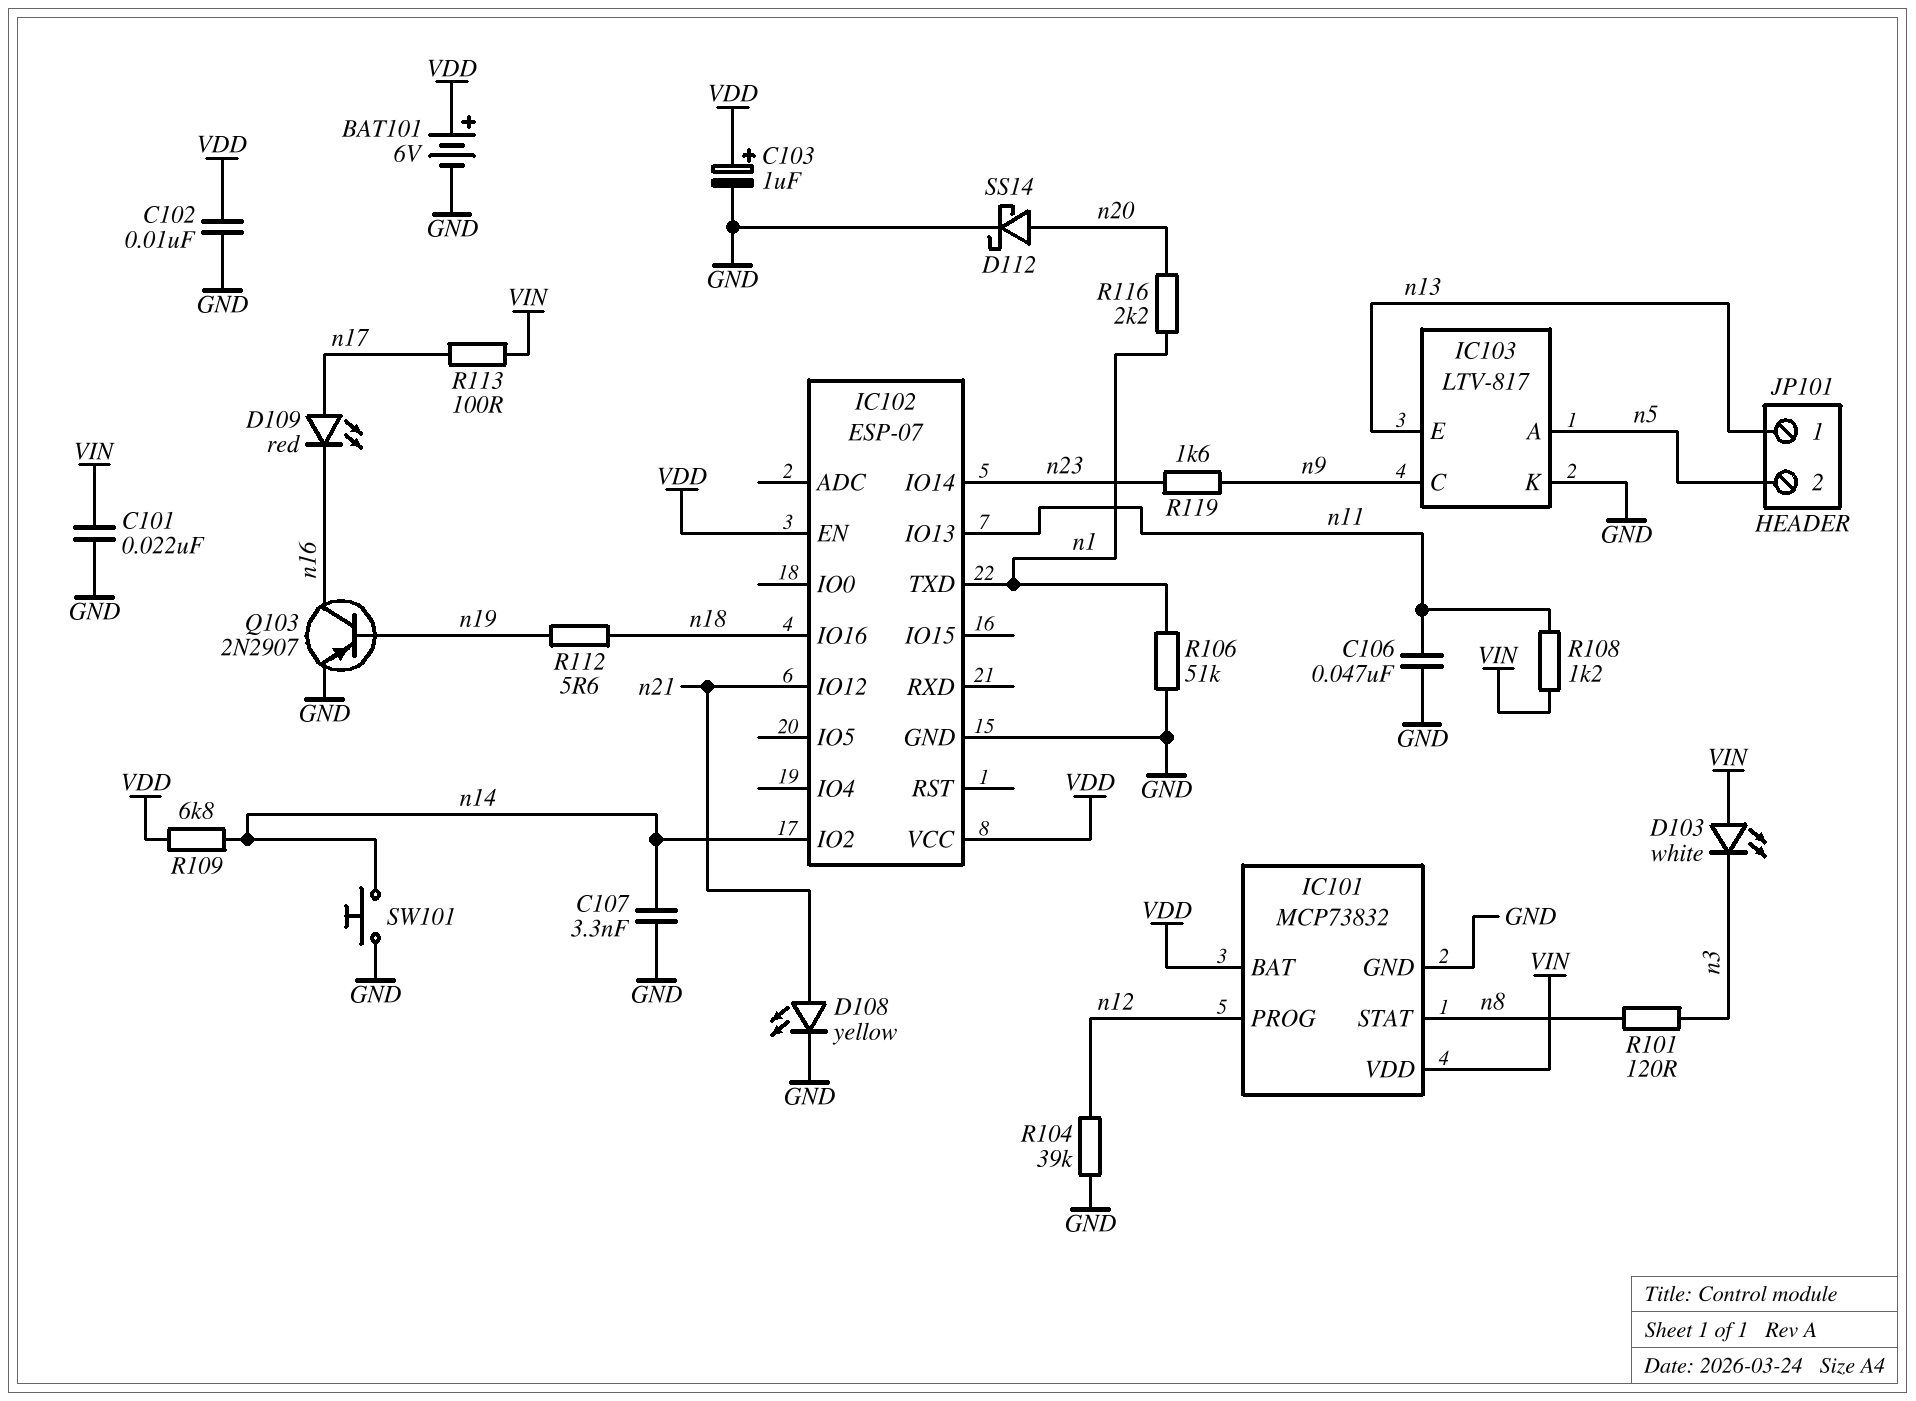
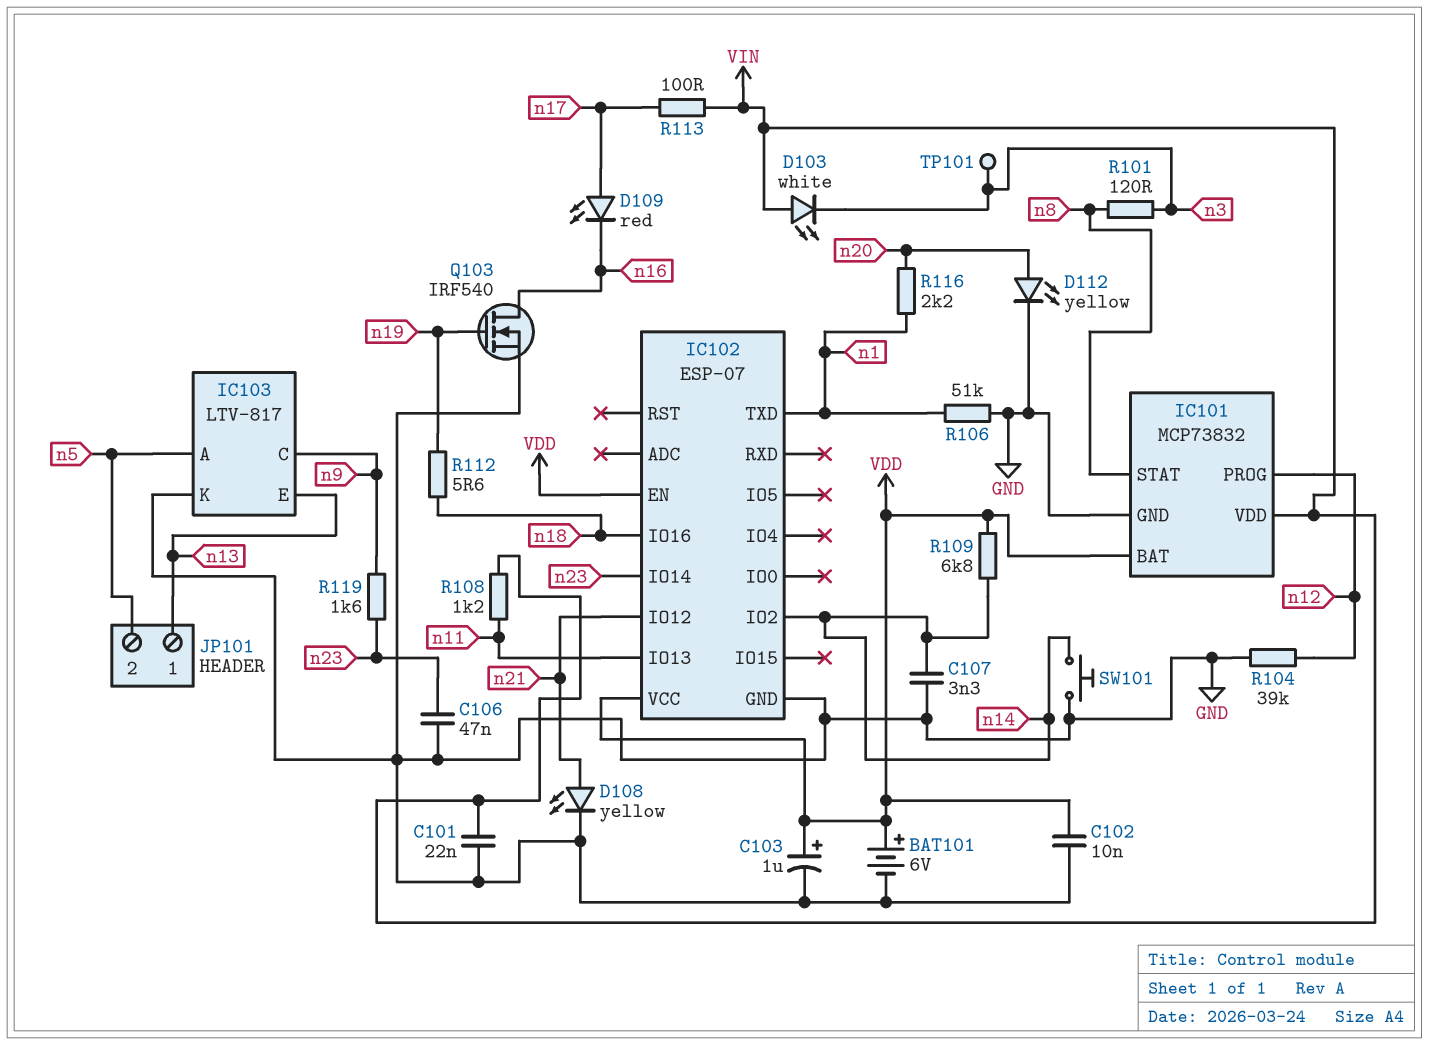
C106: 47nF (GND, n11) -> 47nF (GND, n23)
D112: schottky SS14 (A n20, K GND) -> LED yellow (A n20, K GND)
Q103: PNP 2N2907 (B n19, C n16, E GND) -> NMOS IRF540 (G n19, D n16, S GND)
TP101: none -> test point (n3)

